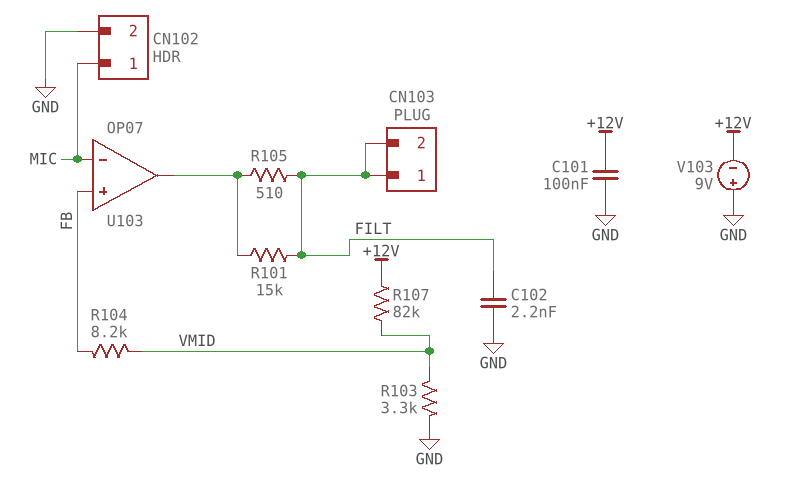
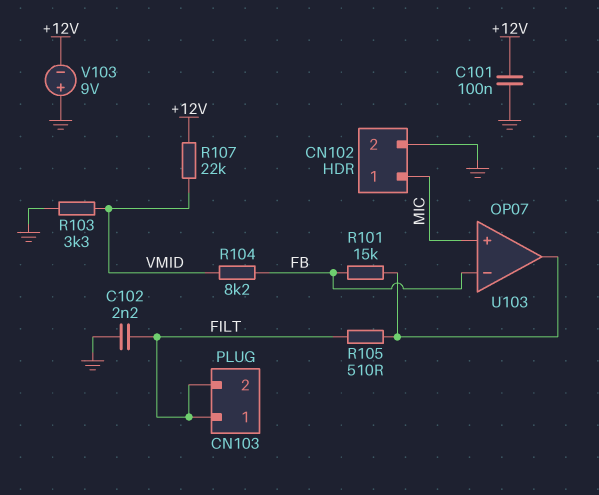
R101: 15k (FILT, U103/out) -> 15k (FB, U103/out)
R107: 82k (+12V, VMID) -> 22k (+12V, VMID)
U103 pin in+: FB -> MIC
U103 pin in-: MIC -> FB

